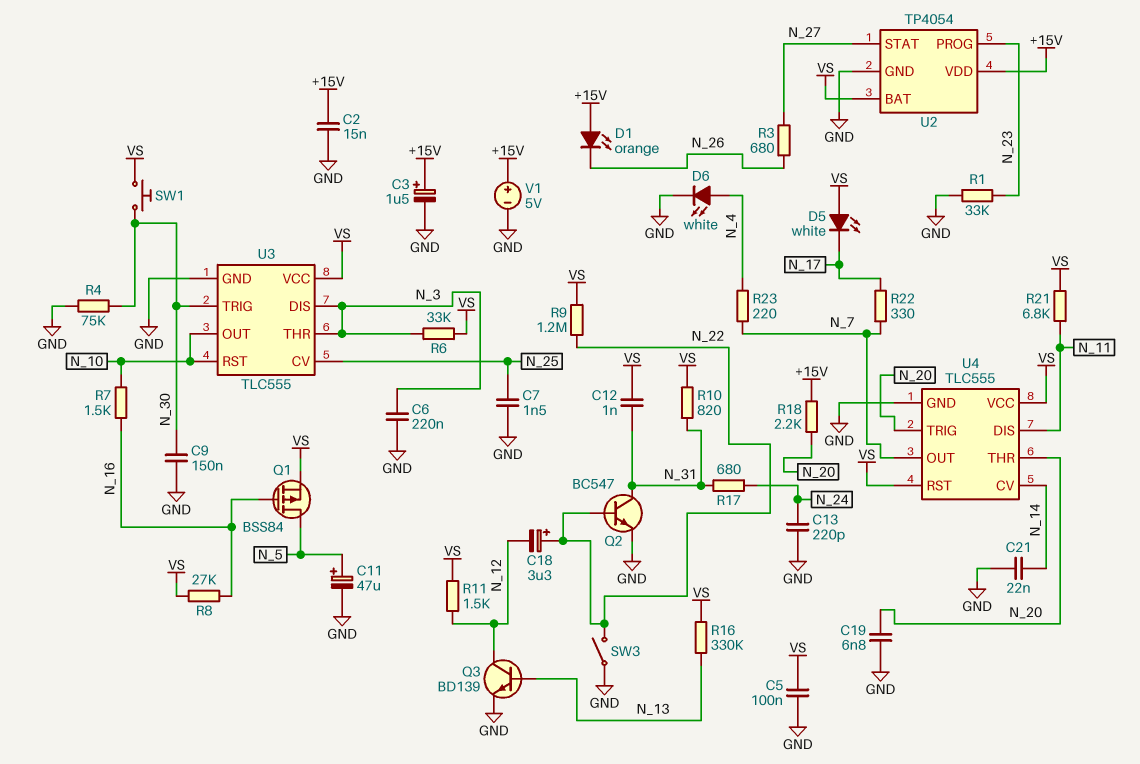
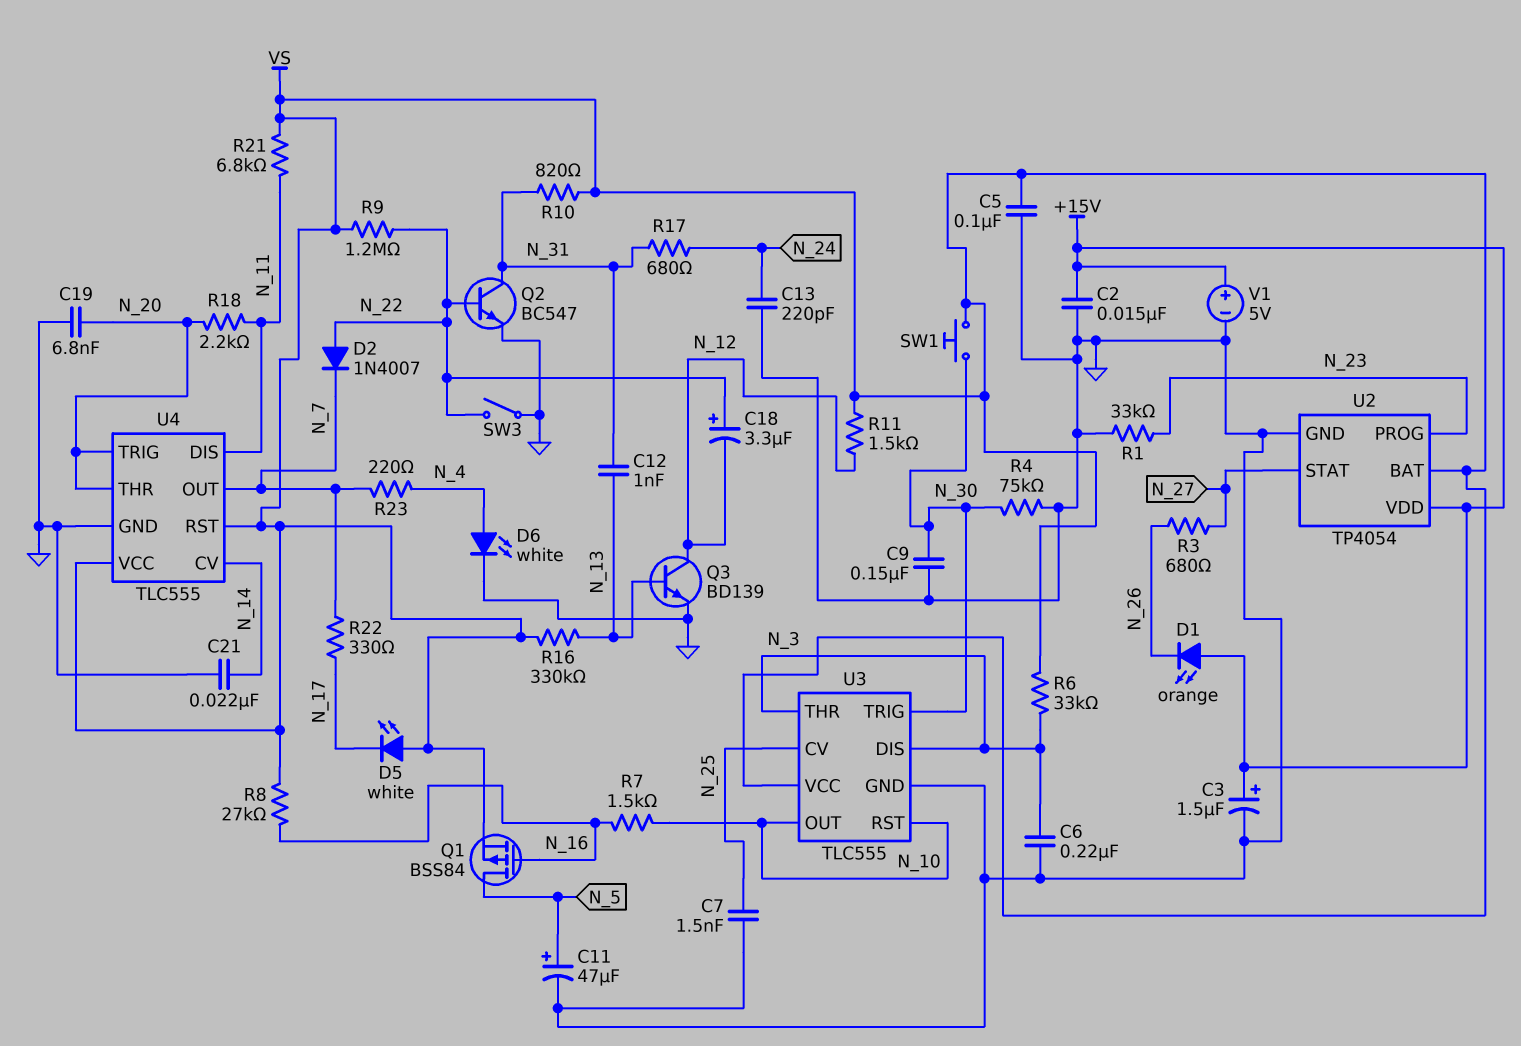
C12: 1nF (N_31, VS) -> 1nF (N_13, N_31)
D2: none -> diode 1N4007 (A N_22, K N_7)
R18: 2.2k (+15V, N_20) -> 2.2k (N_11, N_20)

